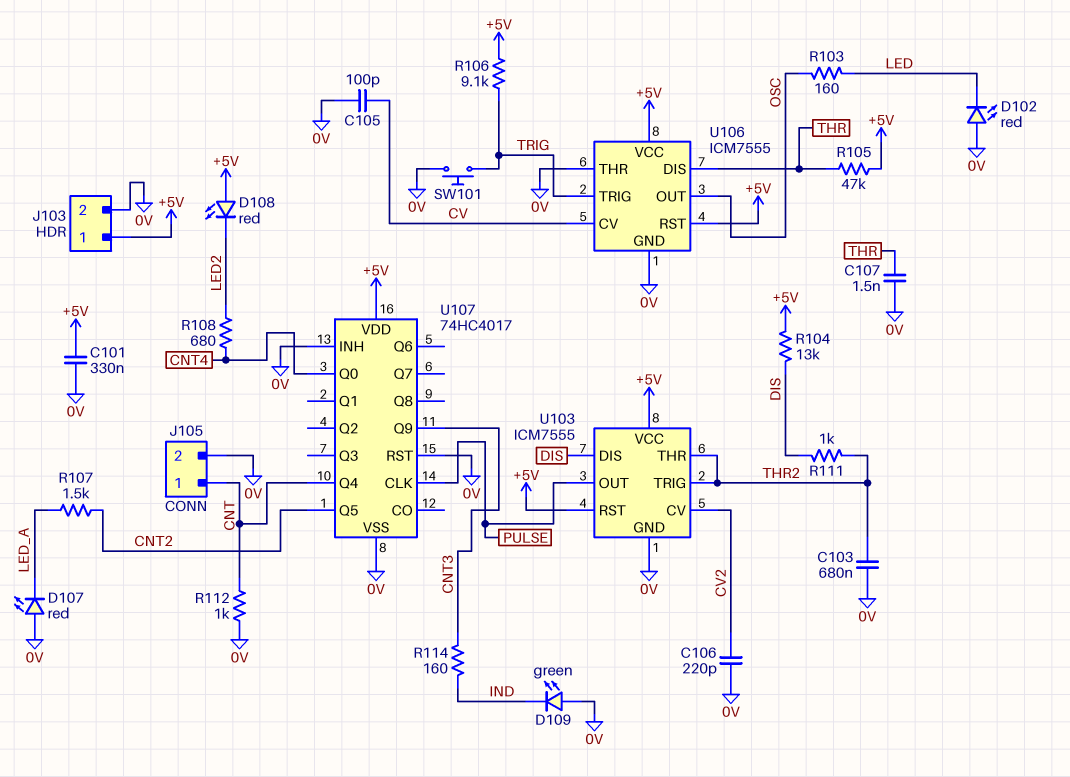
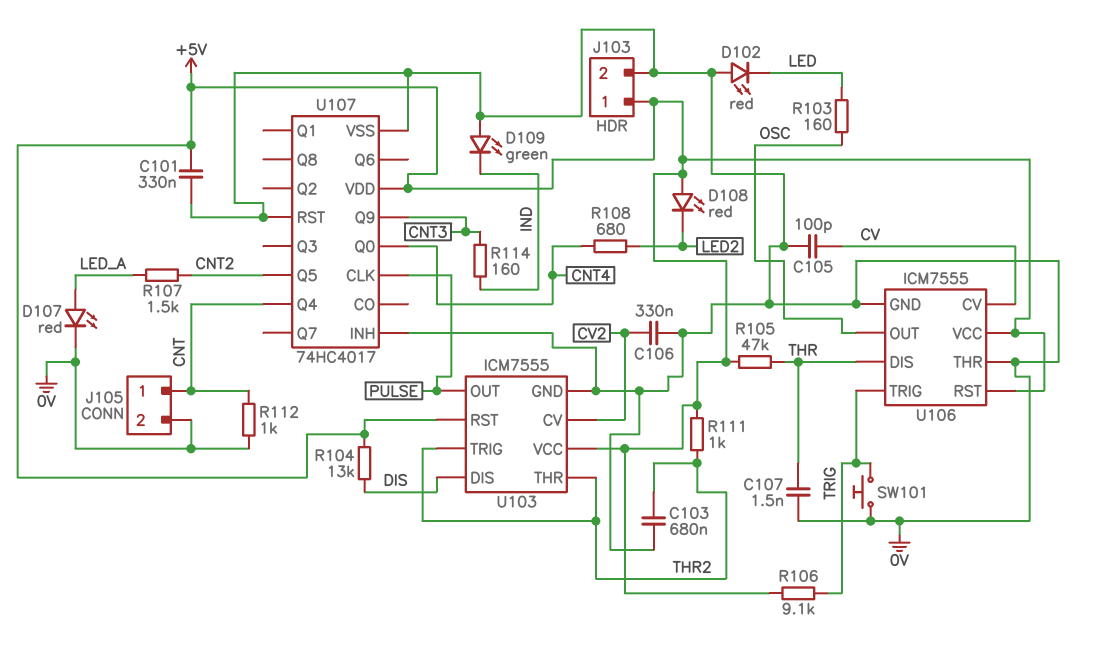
C106: 220pF (0V, CV2) -> 330nF (0V, CV2)
D107: LED red (A 0V, K LED_A) -> LED red (A LED_A, K 0V)
R111: 1k (DIS, THR2) -> 1k (+5V, THR2)

